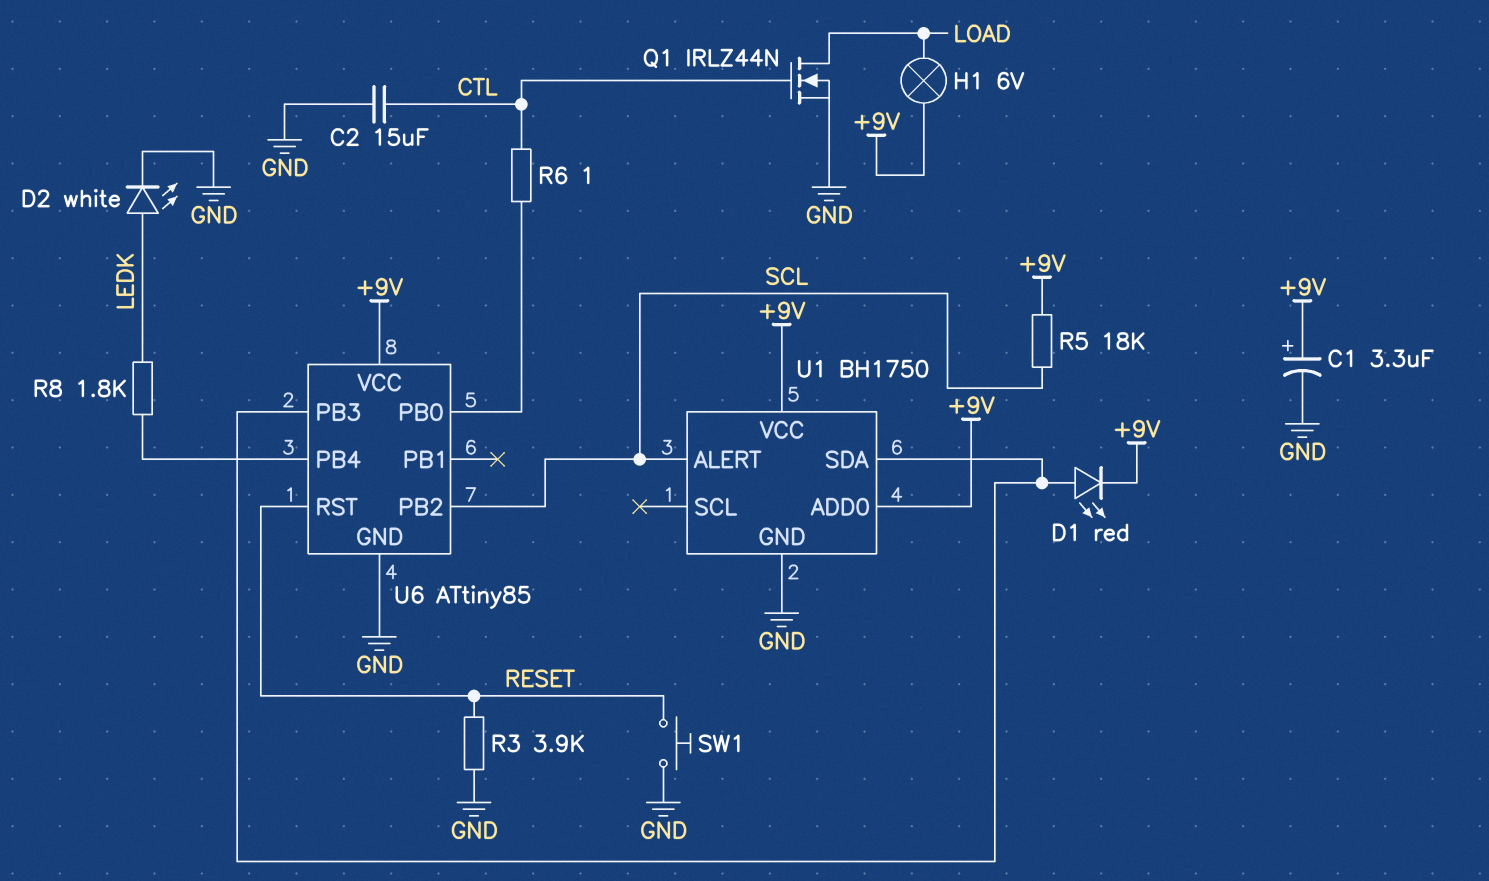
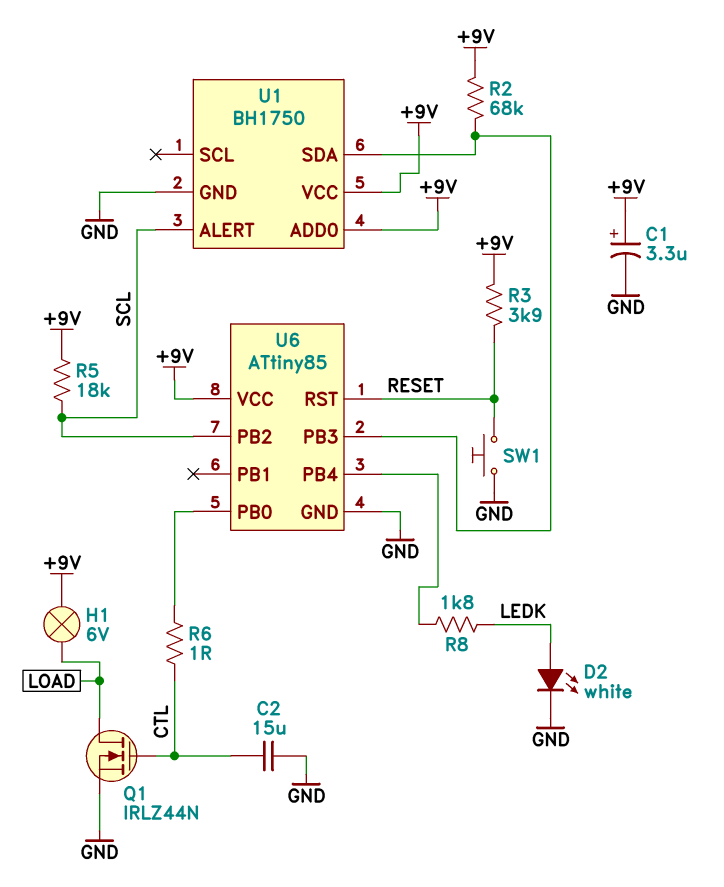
D1: LED red (A U1/SDA, K +9V) -> none
R2: none -> 68k (+9V, U1/SDA)
R3: 3.9k (GND, RESET) -> 3.9k (+9V, RESET)

